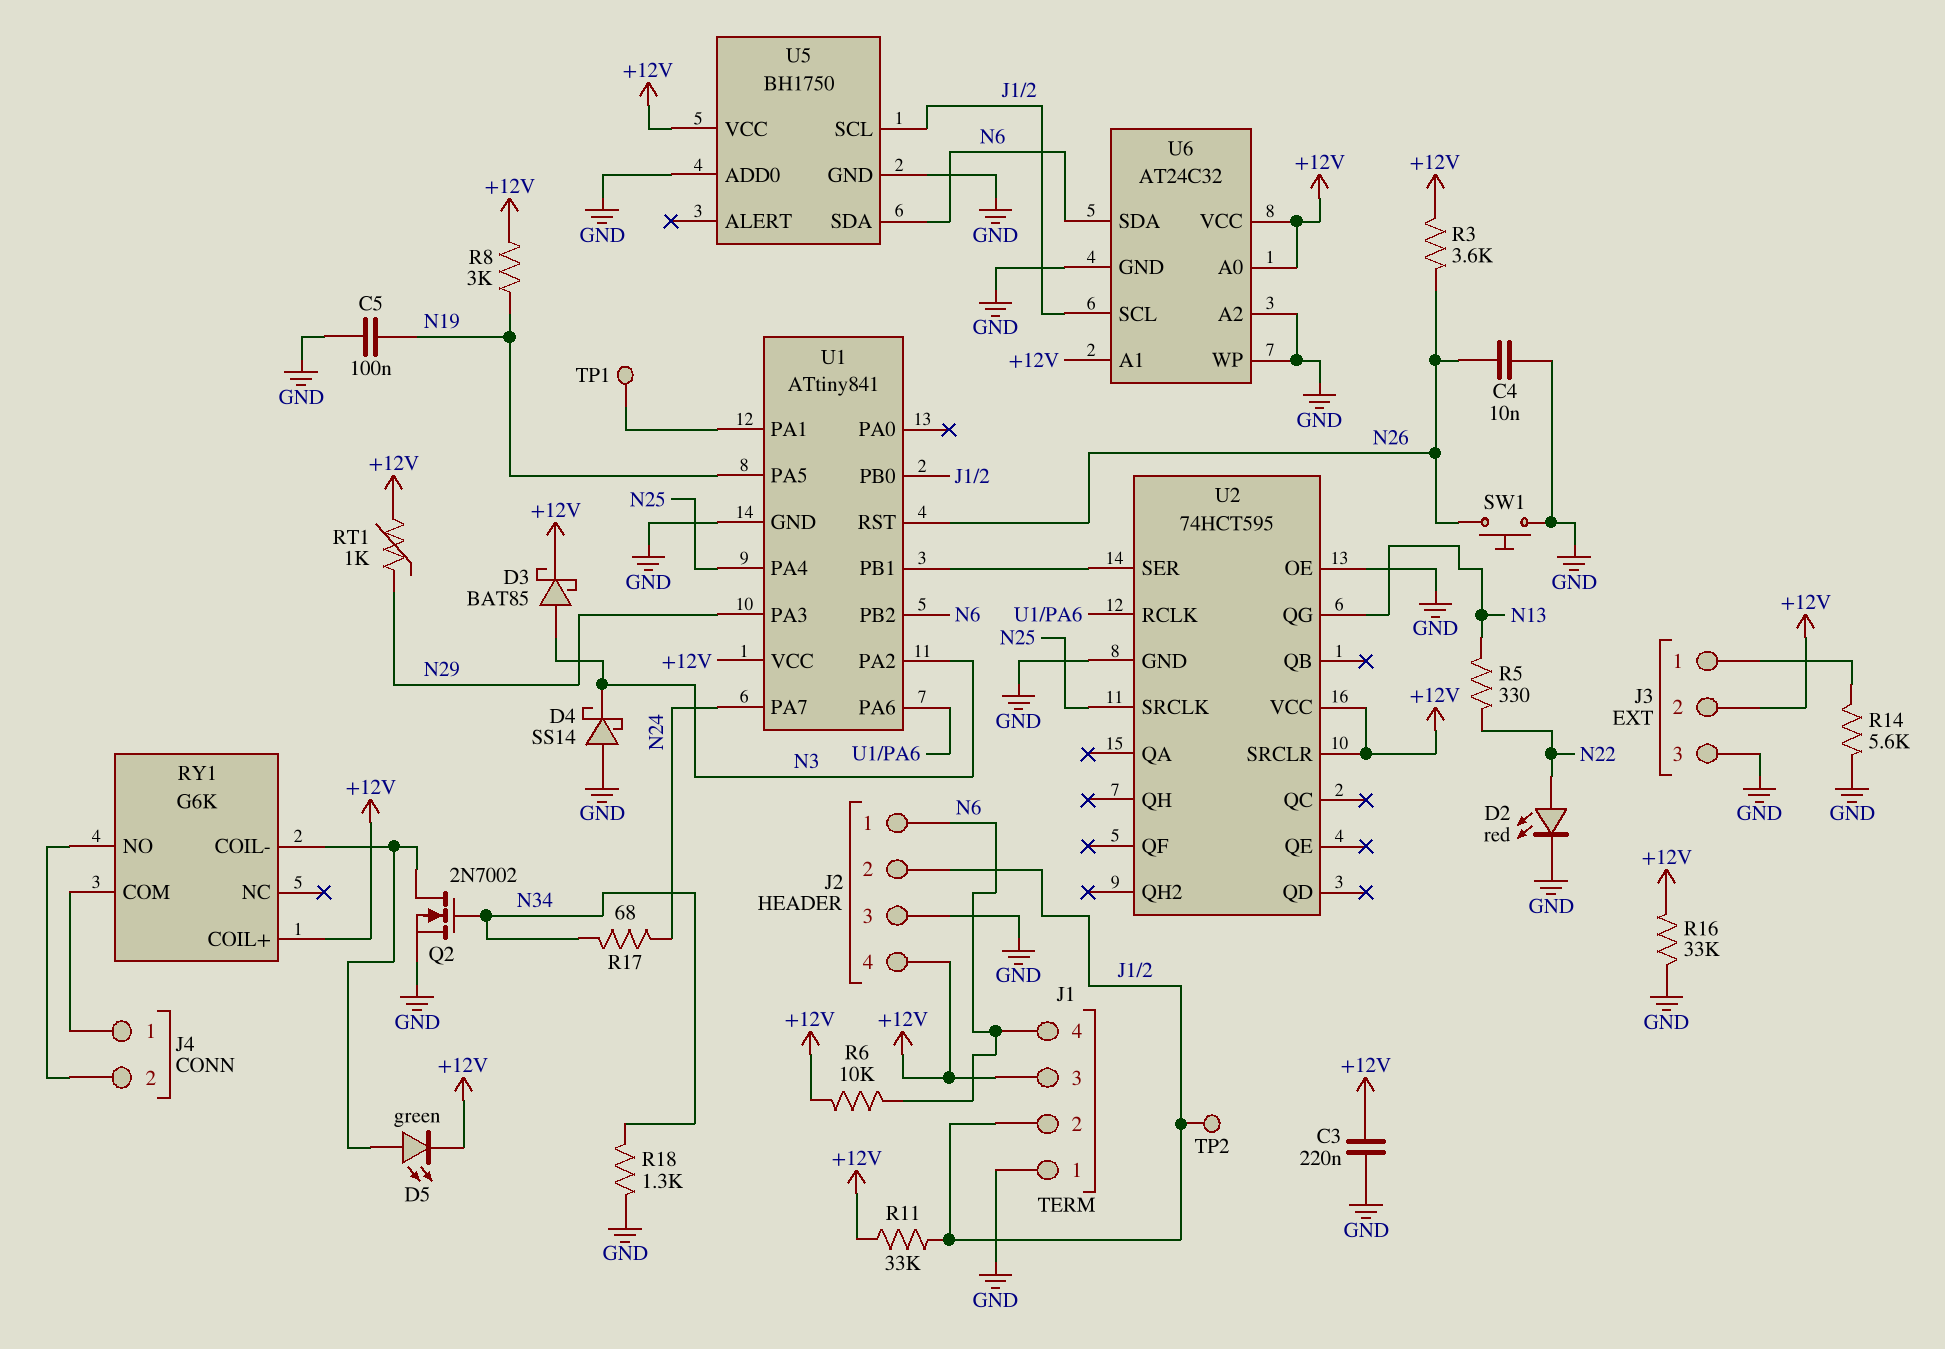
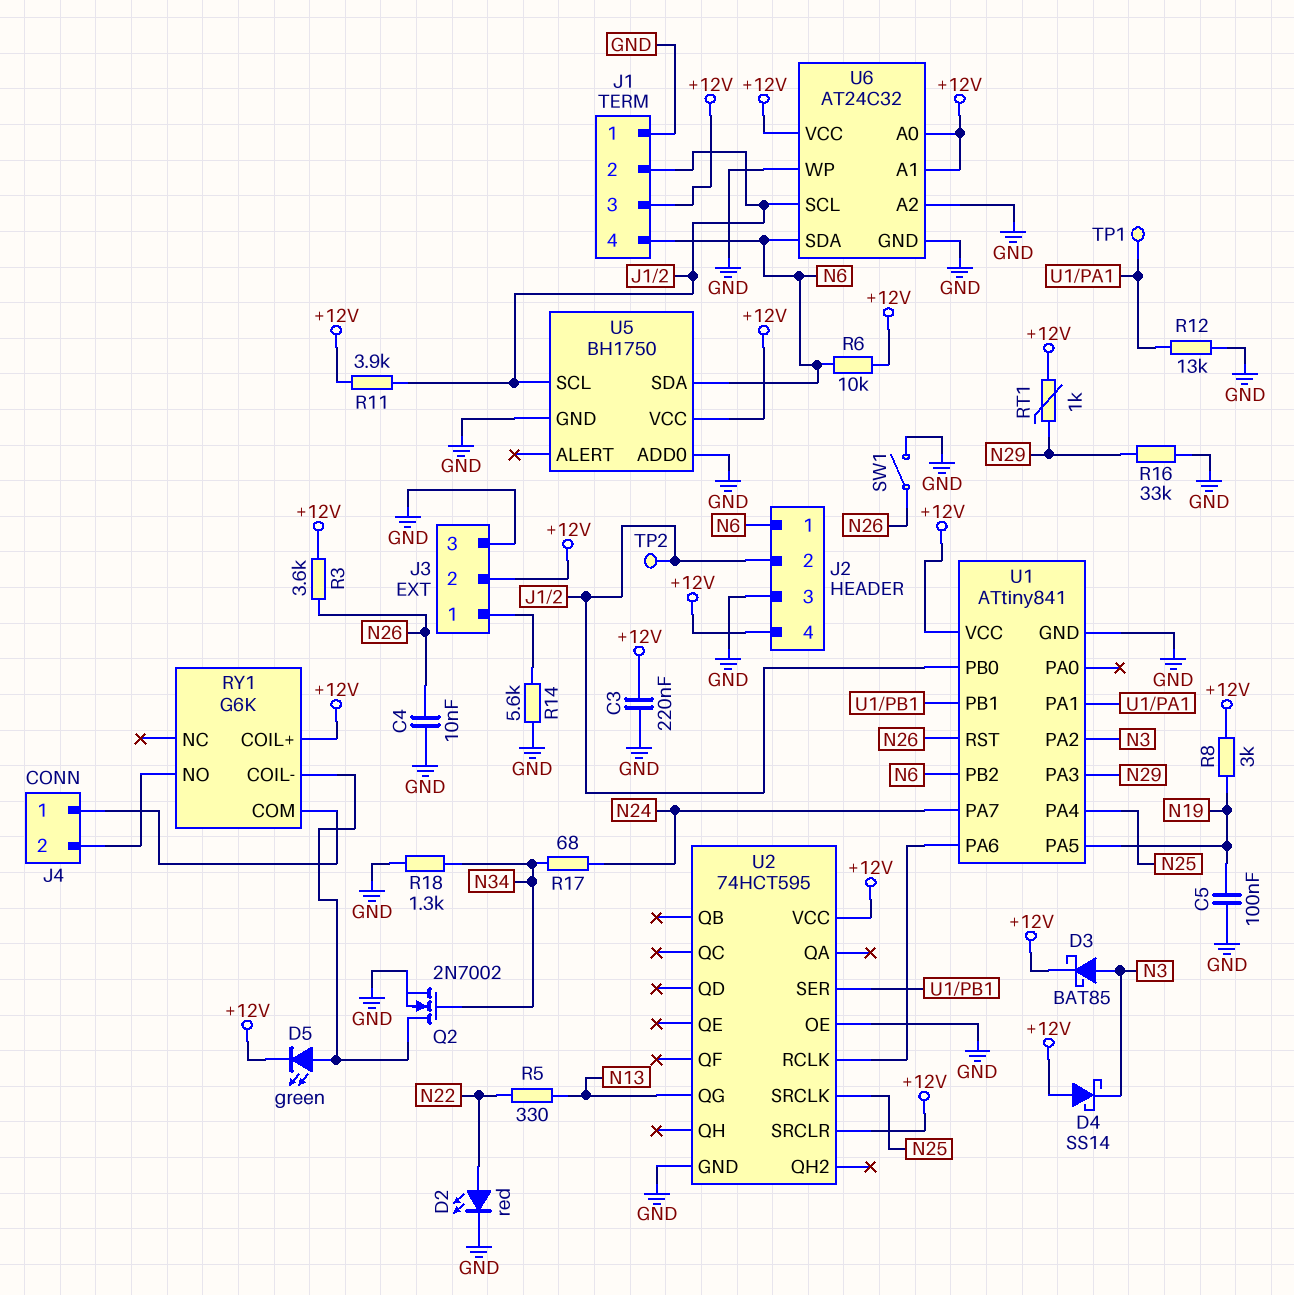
D4: schottky SS14 (A GND, K N3) -> schottky SS14 (A +12V, K N3)
R11: 33k (+12V, J1/2) -> 3.9k (+12V, J1/2)
R12: none -> 13k (GND, U1/PA1)
R16: 33k (+12V, GND) -> 33k (GND, N29)
SW1: button (GND, N26) -> switch (GND, N26)

